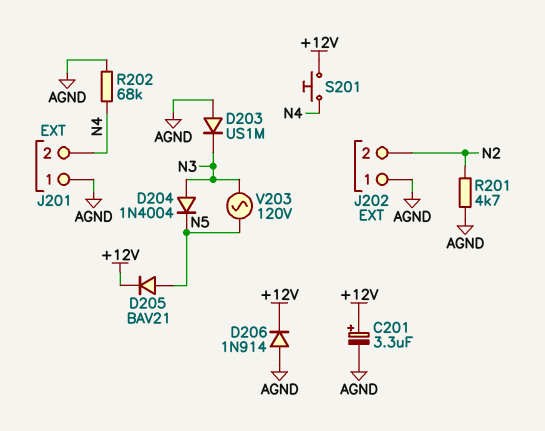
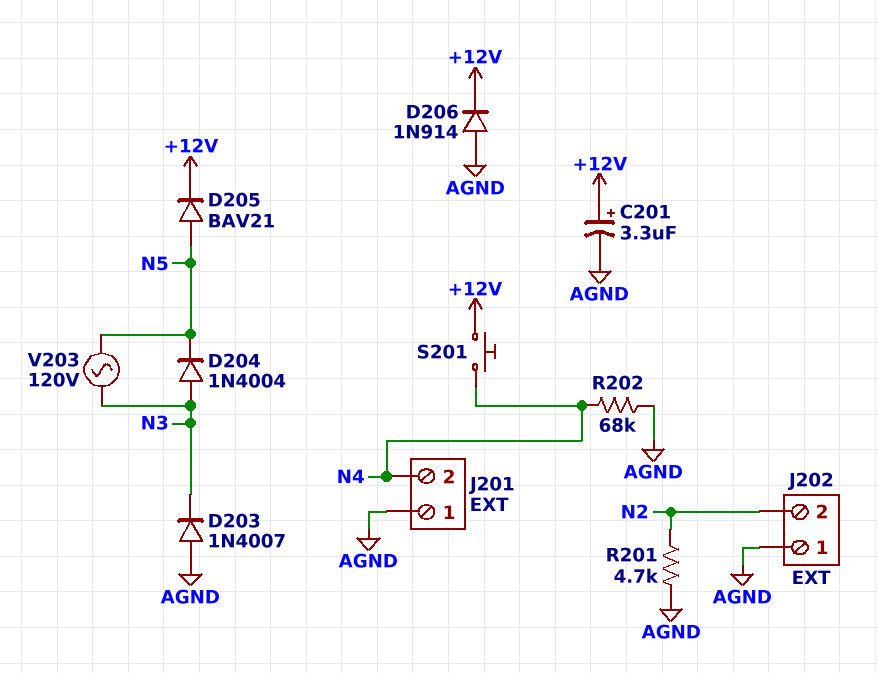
D203: diode US1M (A AGND, K N3) -> diode 1N4007 (A AGND, K N3)

